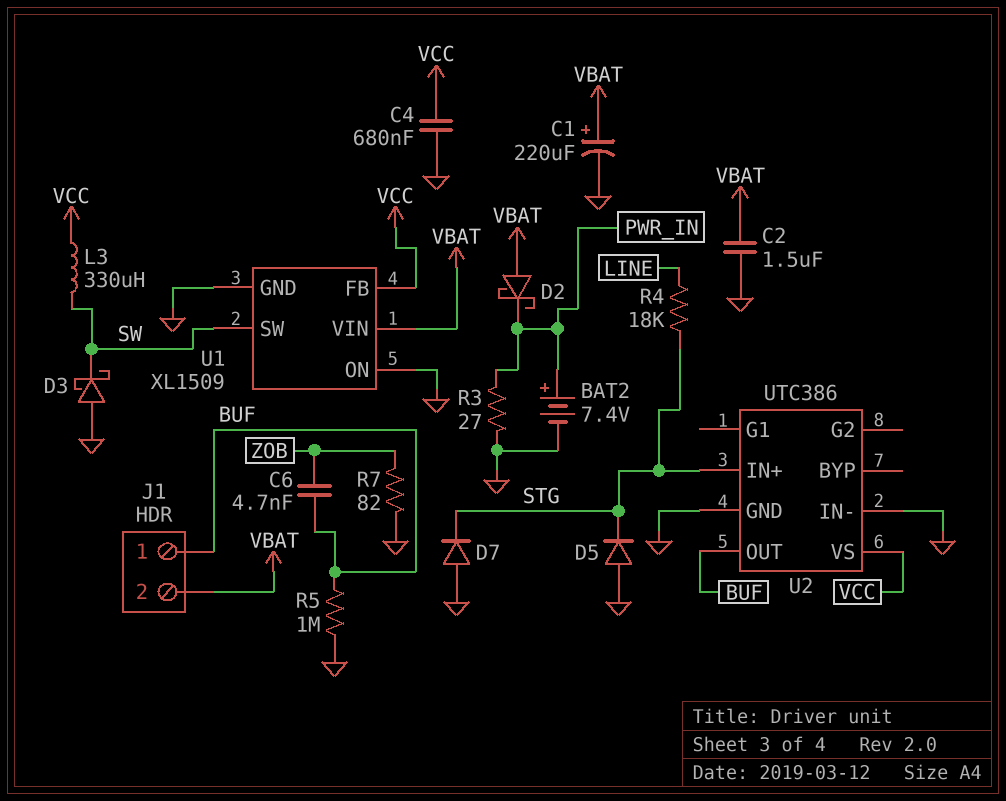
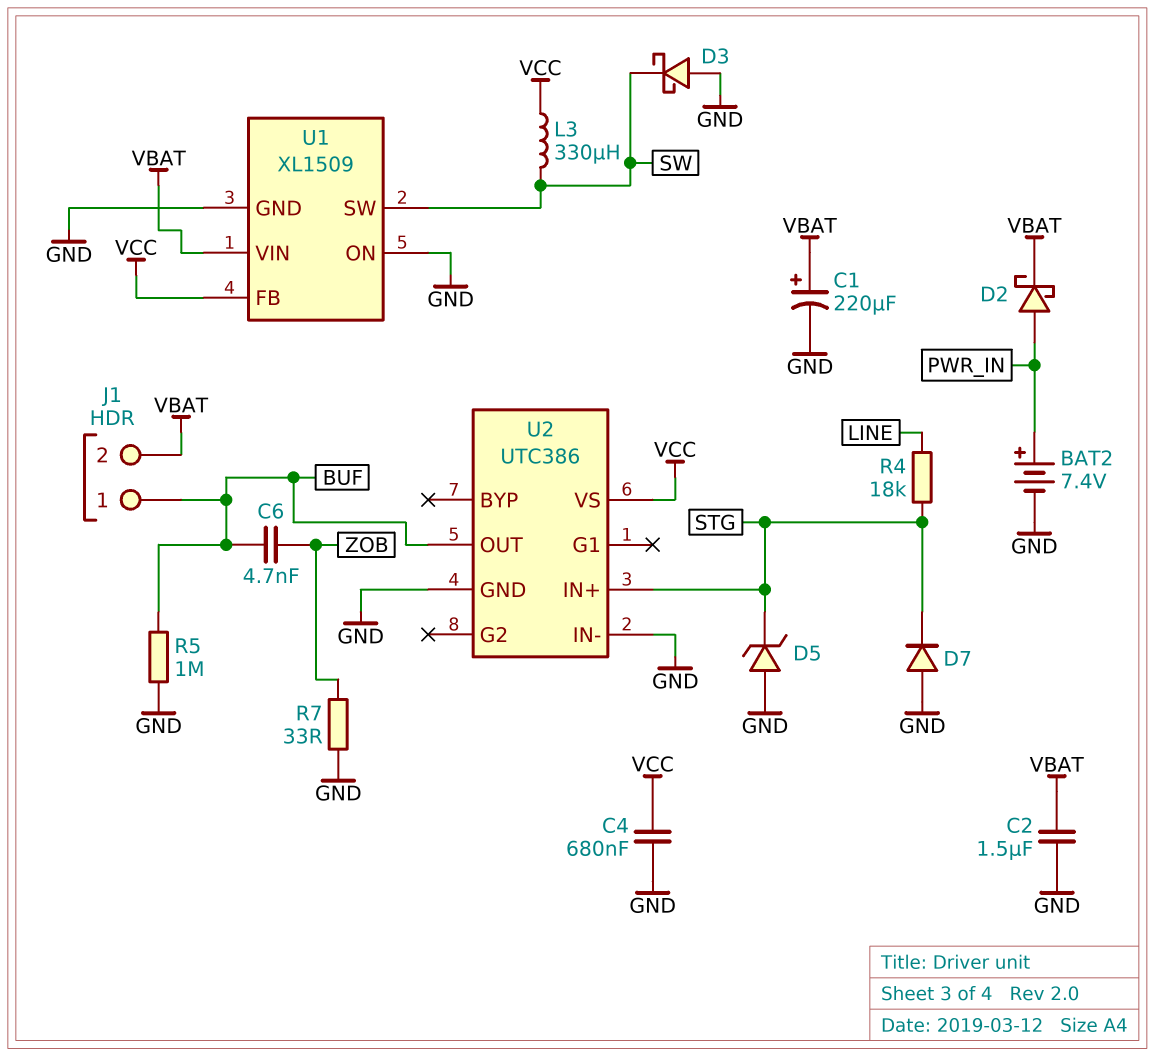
D2: schottky (A VBAT, K PWR_IN) -> schottky (A PWR_IN, K VBAT)
D5: diode (A GND, K STG) -> zener (A GND, K STG)
R3: 27 (GND, PWR_IN) -> none
R7: 82 (GND, ZOB) -> 33 (GND, ZOB)

